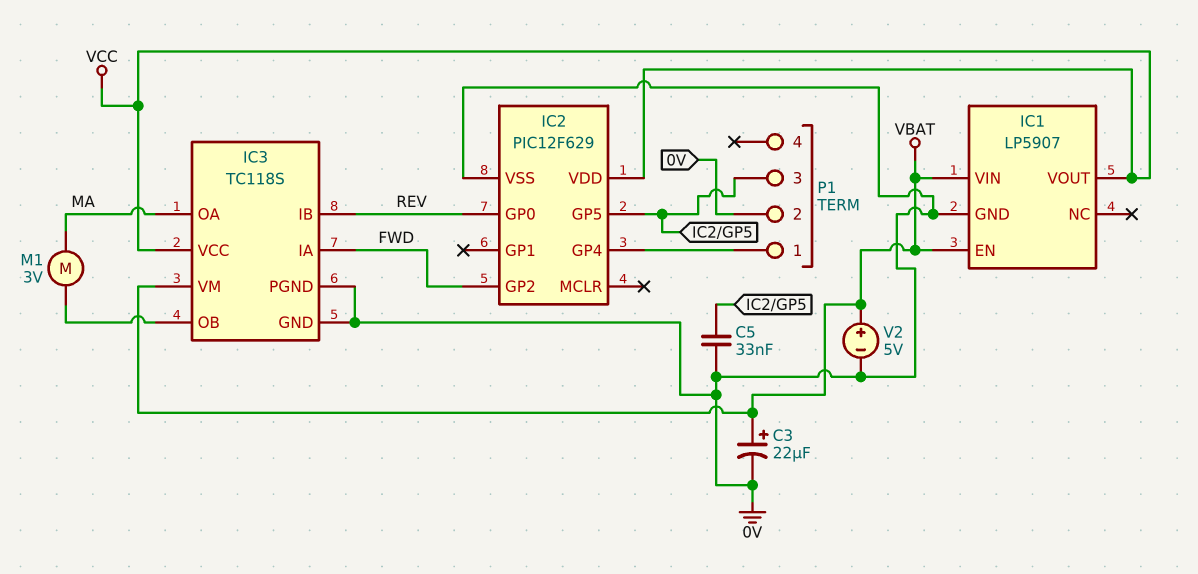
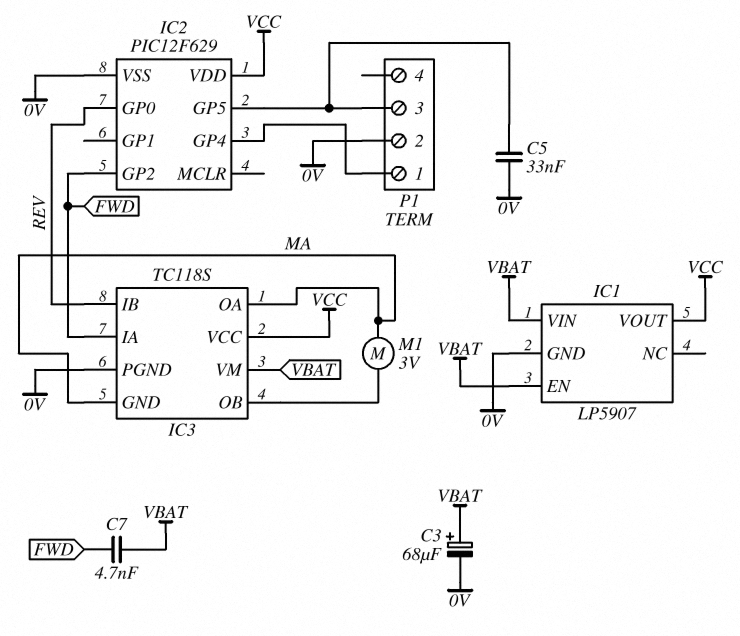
C3: 22uF (plus VBAT, minus 0V) -> 68uF (plus VBAT, minus 0V)
C7: none -> 4.7nF (FWD, VBAT)
IC3 pin GND: 0V -> MA
V2: 5V (plus VBAT, minus 0V) -> none

